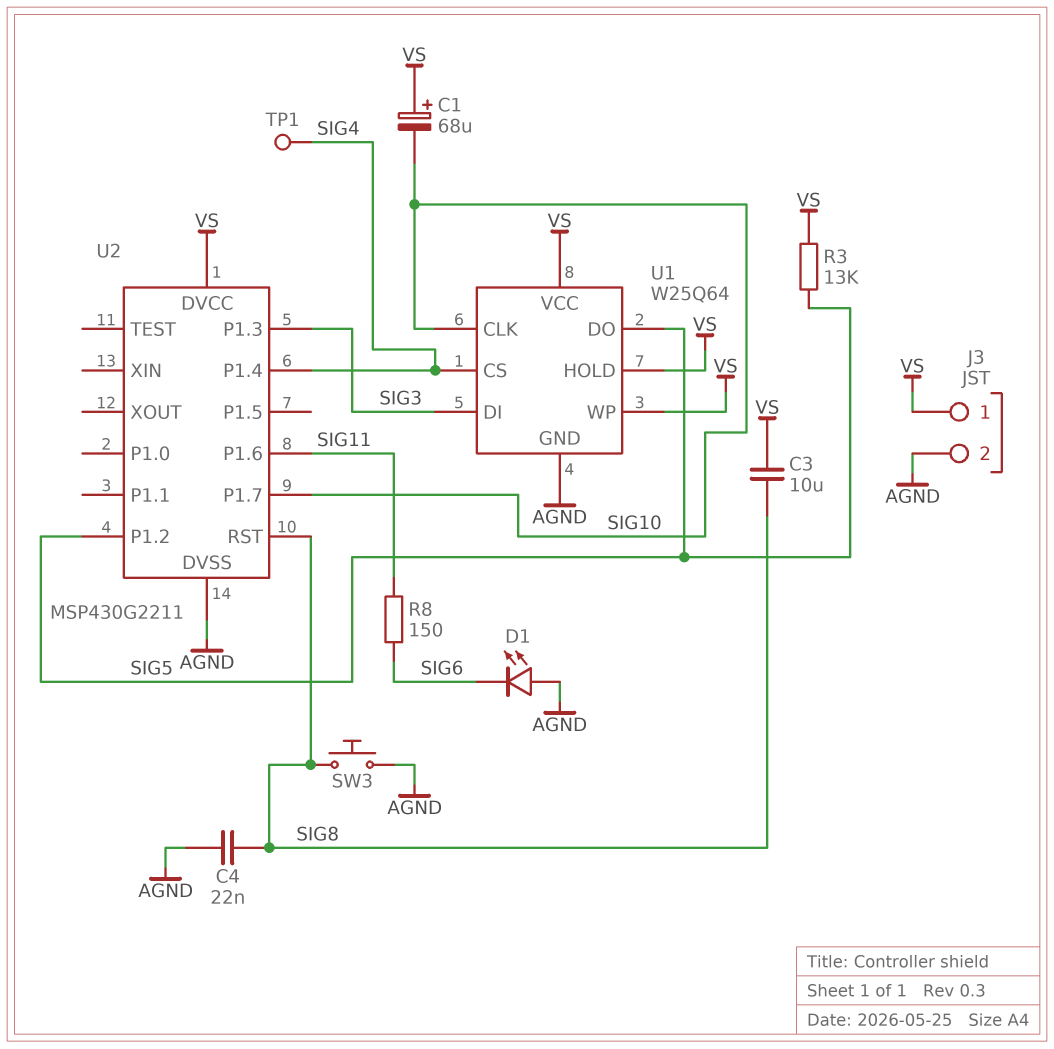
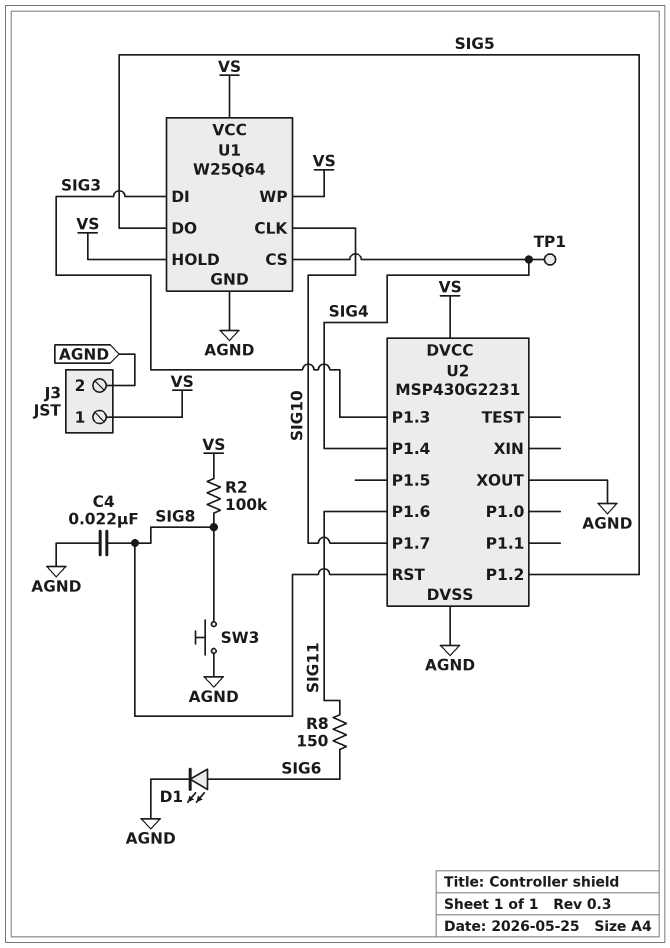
C1: 68uF (plus VS, minus SIG10) -> none
C3: 10uF (SIG8, VS) -> none
D1: LED (A AGND, K SIG6) -> LED (A SIG6, K AGND)
R2: none -> 100k (SIG8, VS)
R3: 13k (SIG5, VS) -> none
U2: MSP430G2211 -> MSP430G2231
U2 pin XOUT: none -> AGND

